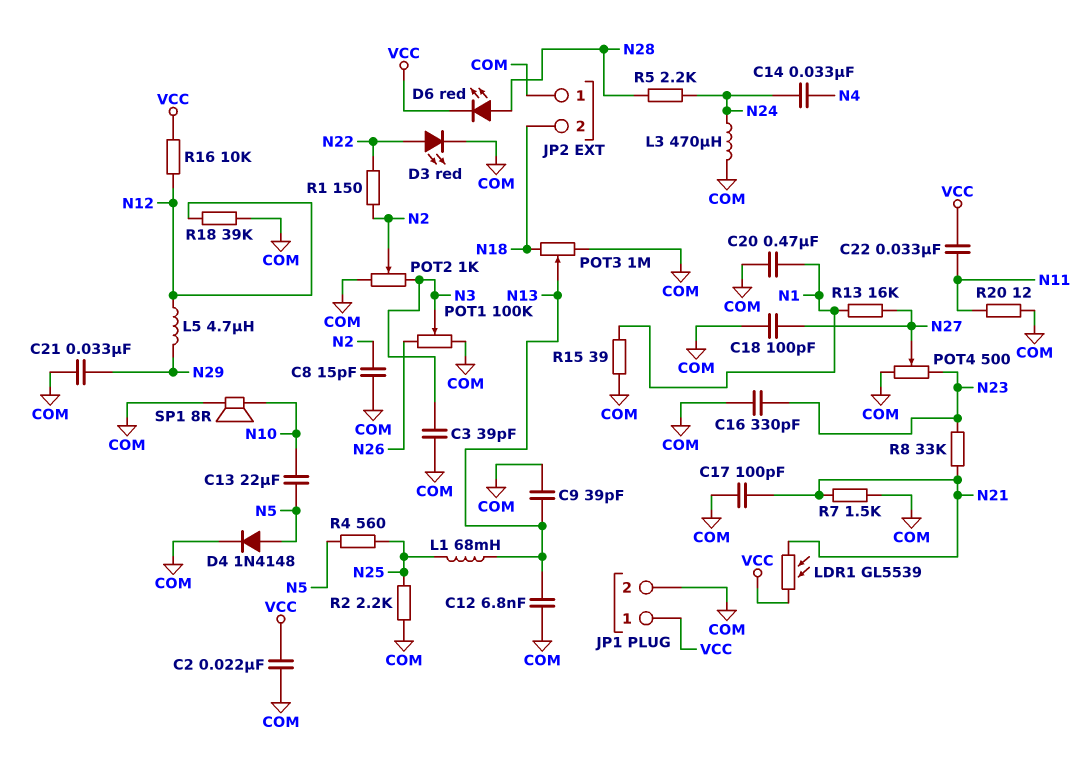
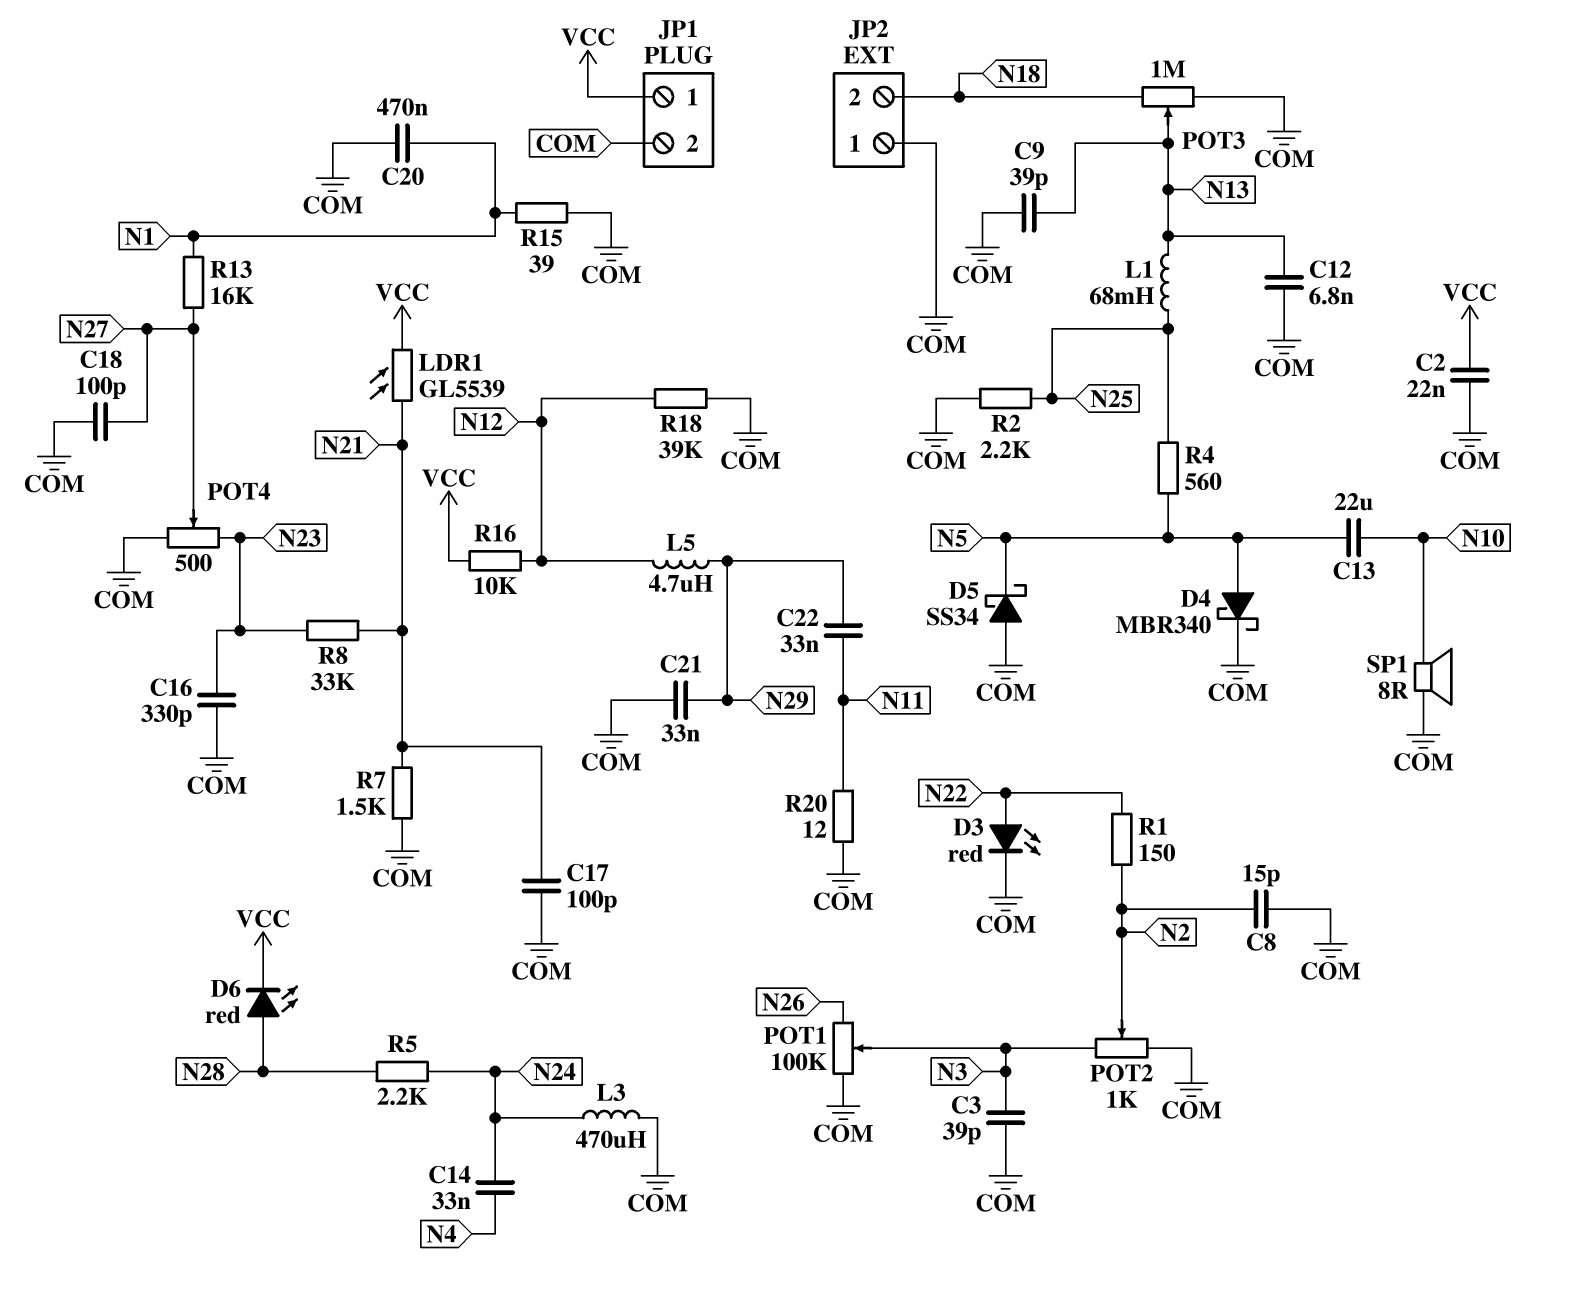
C22: 33nF (N11, VCC) -> 33nF (N11, N29)
D4: diode 1N4148 (A N5, K COM) -> schottky MBR340 (A N5, K COM)
D5: none -> schottky SS34 (A COM, K N5)

